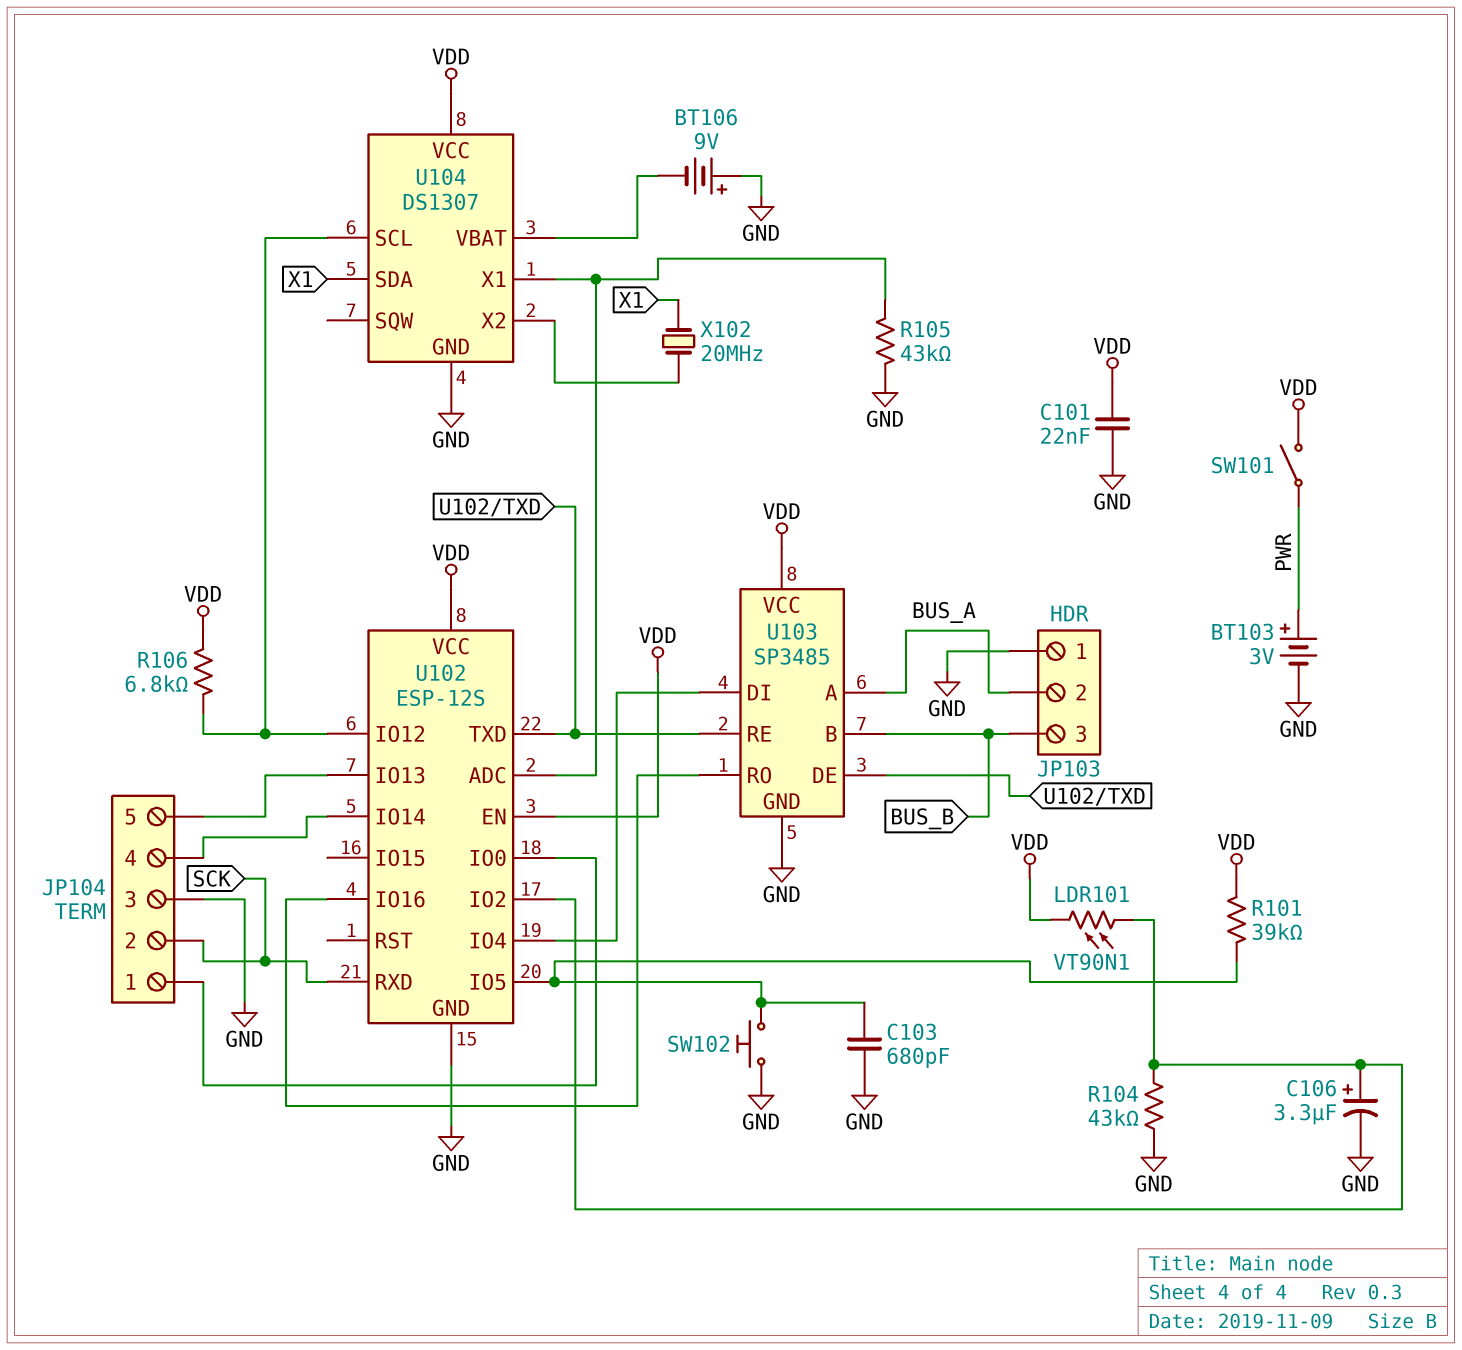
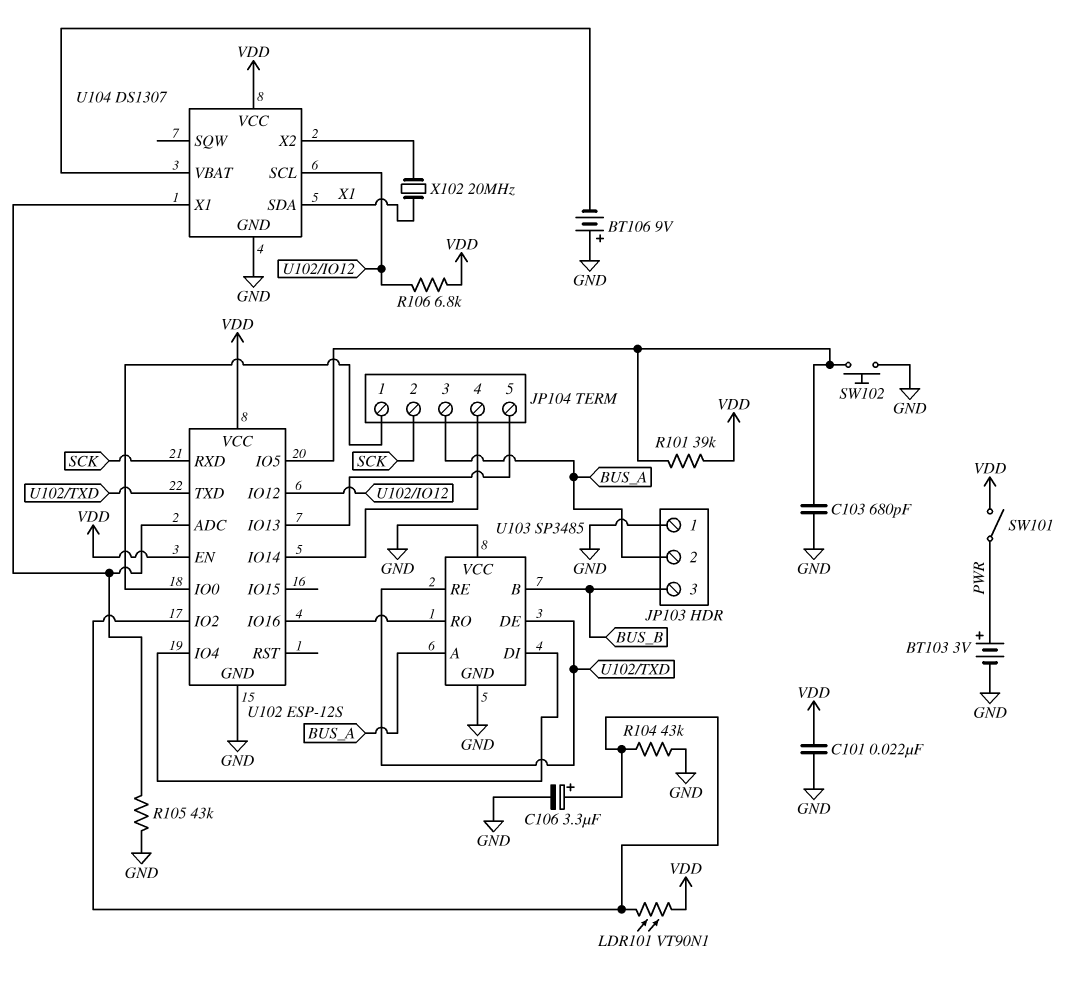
JP104 pin 3: GND -> BUS_A
U103 pin VCC: VDD -> GND

